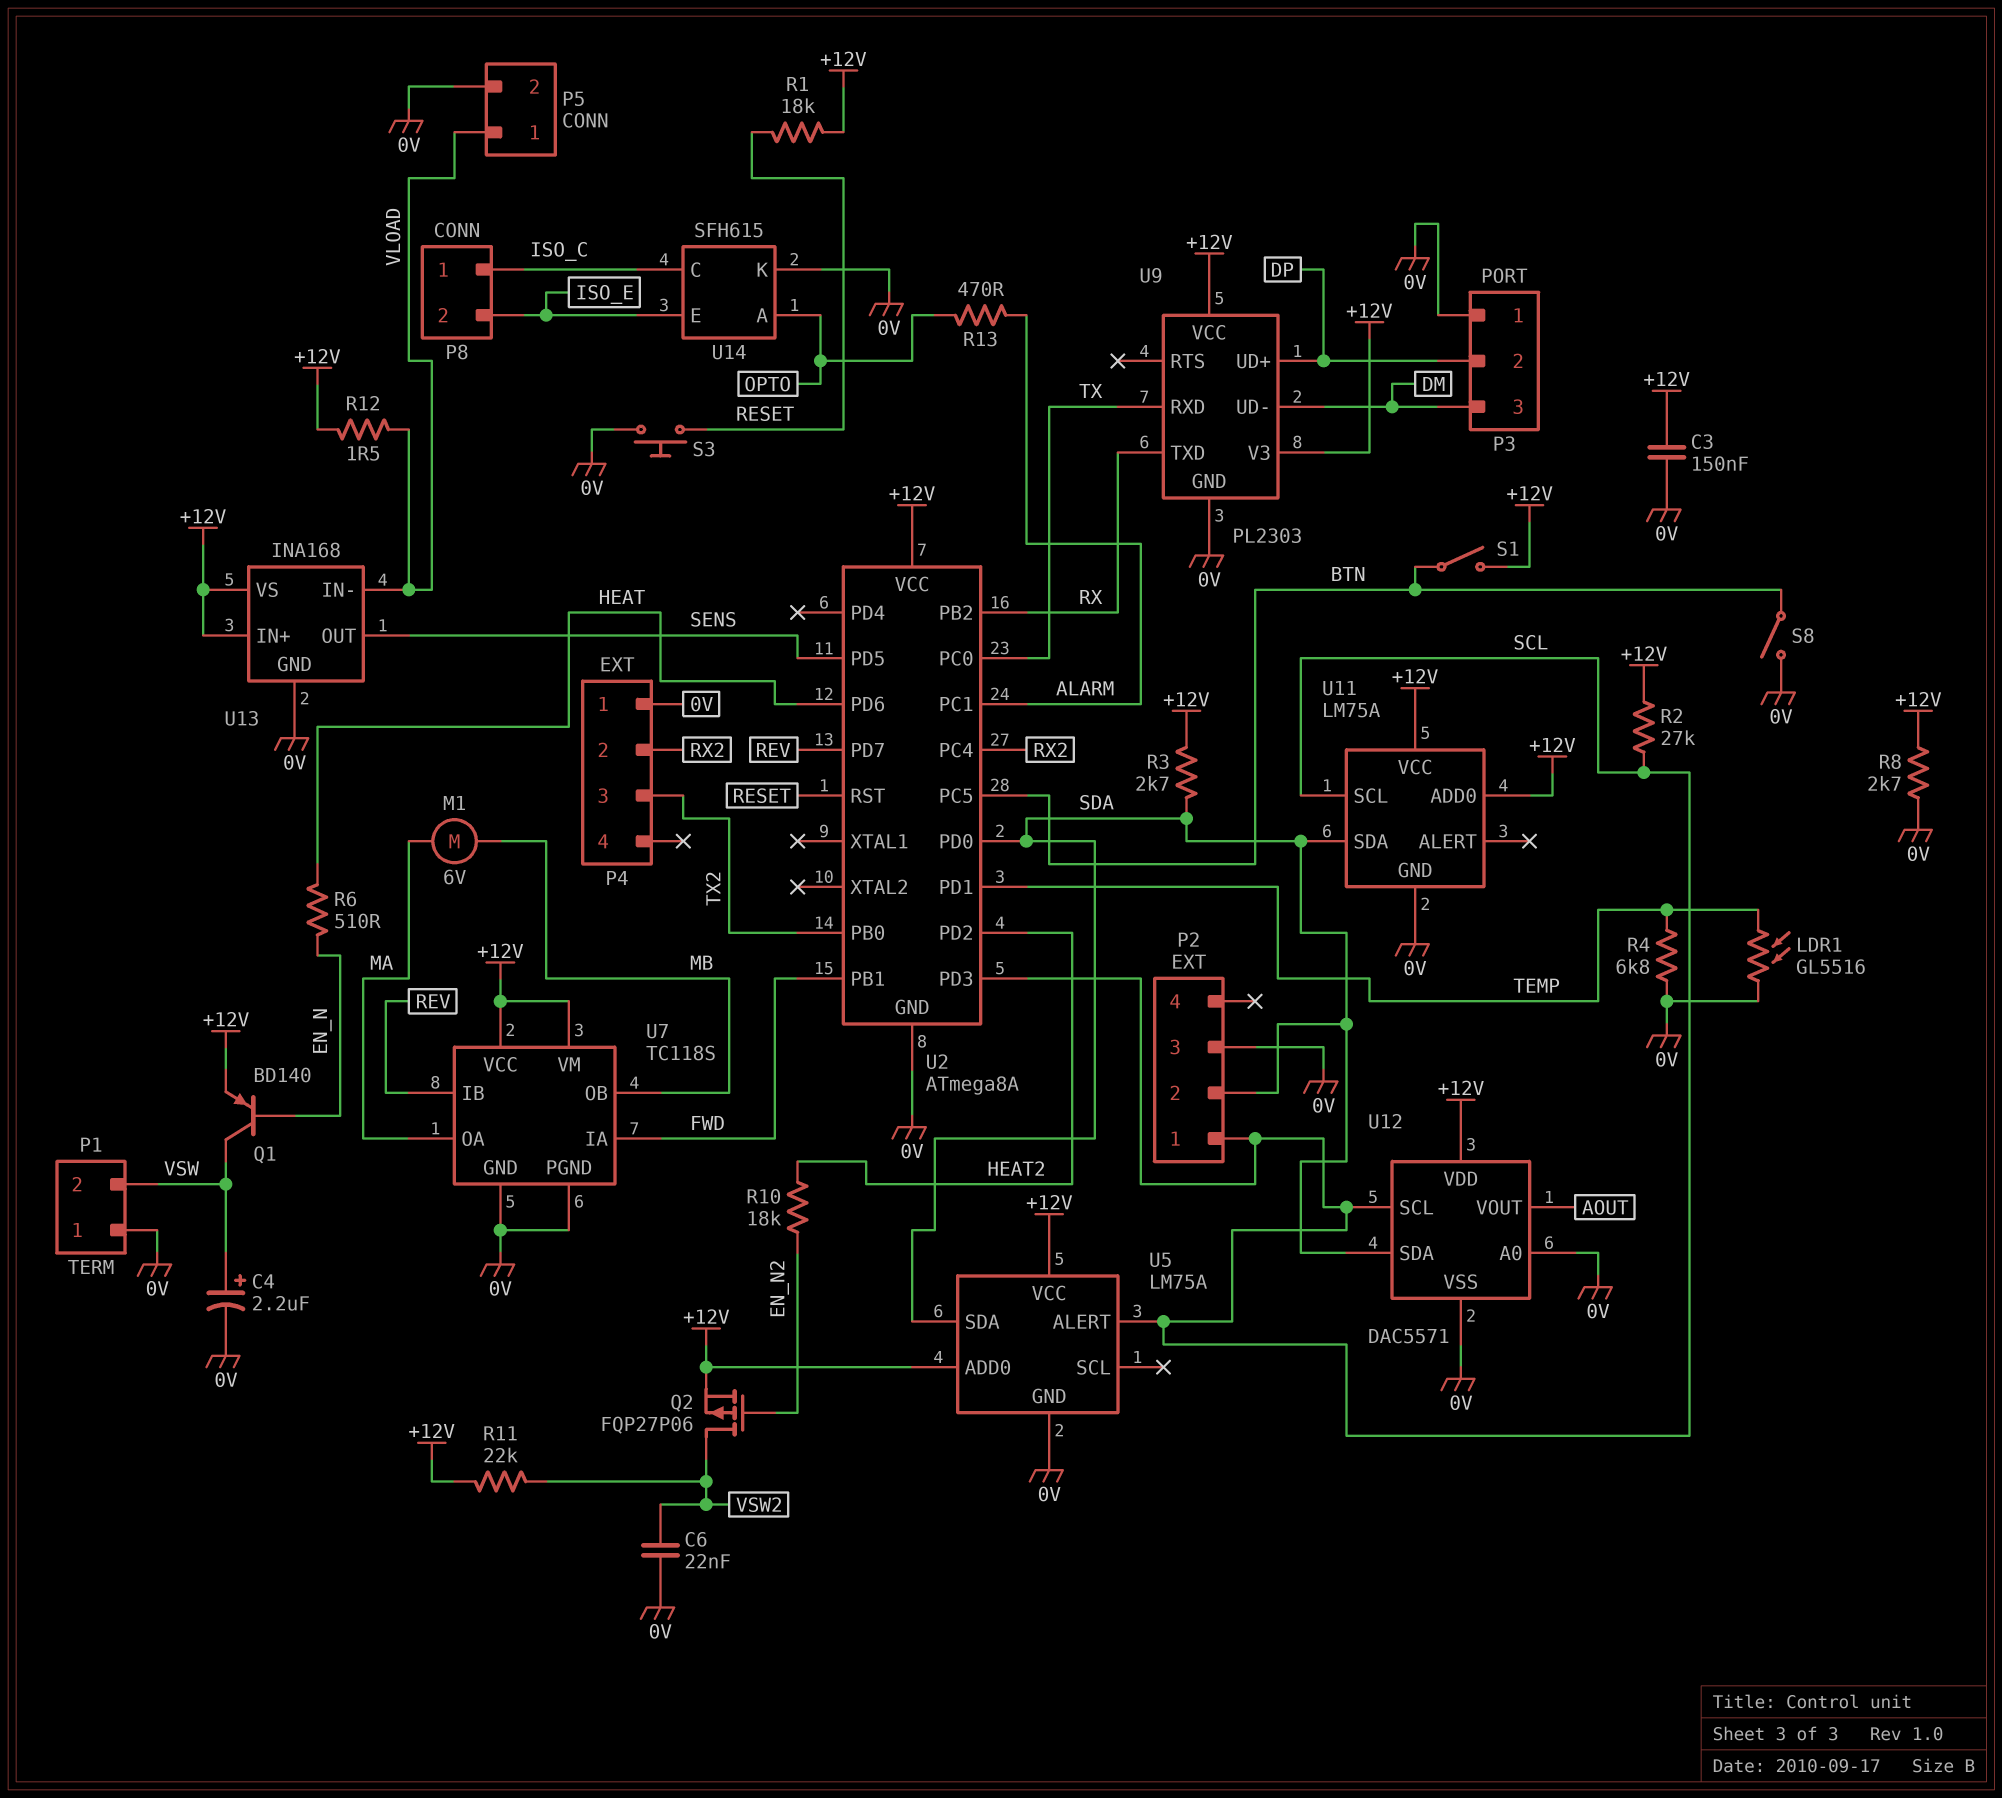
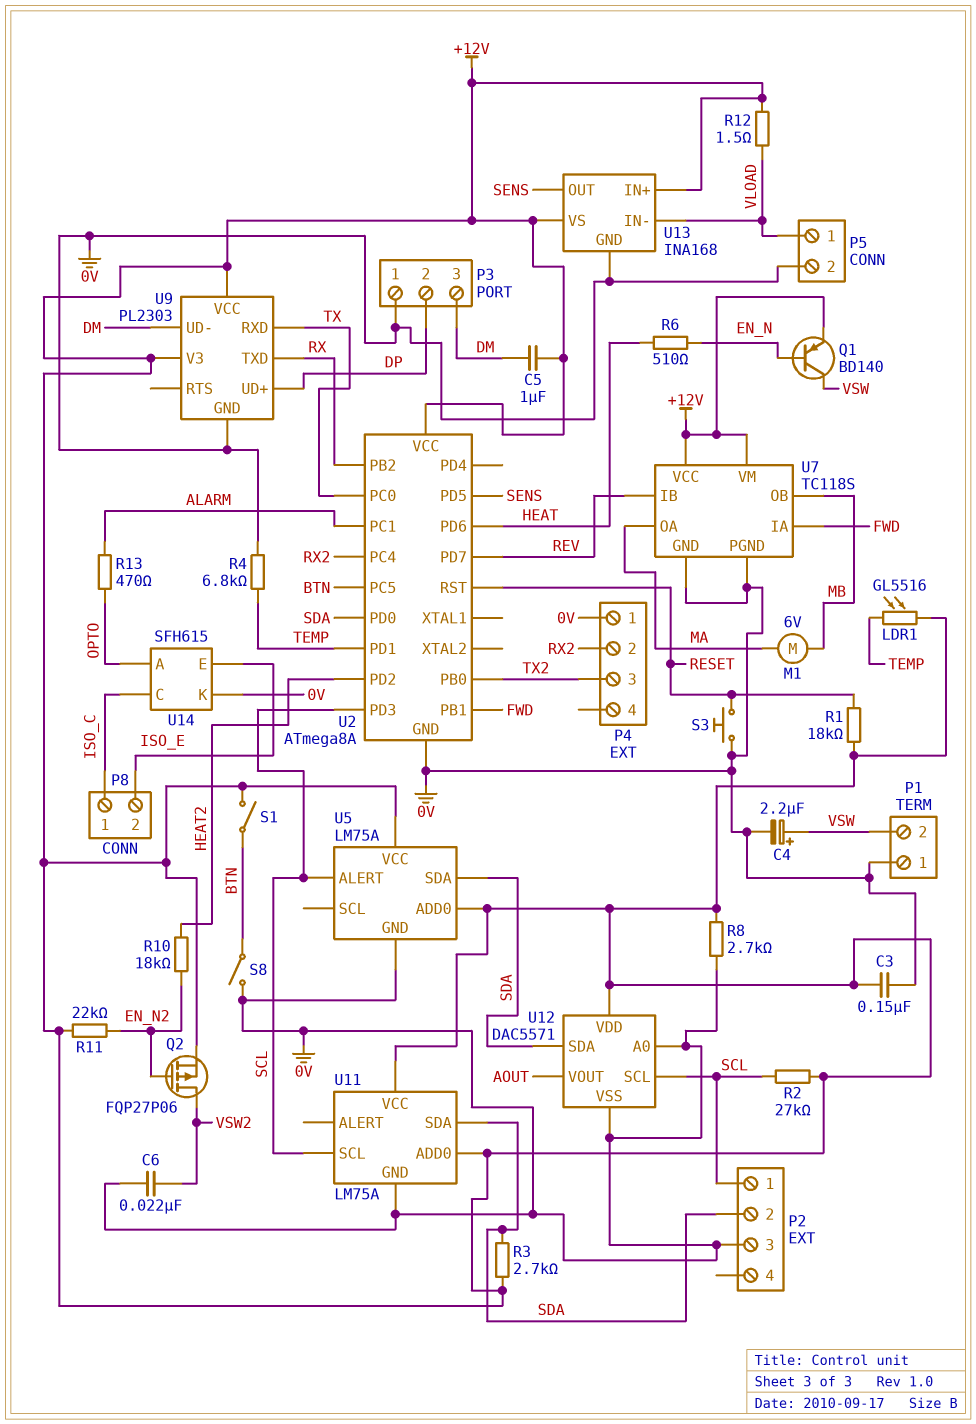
C5: none -> 1uF (+12V, DM)
LDR1: GL5516 (0V, TEMP) -> GL5516 (+12V, TEMP)
R11: 22k (+12V, VSW2) -> 22k (+12V, EN_N2)

